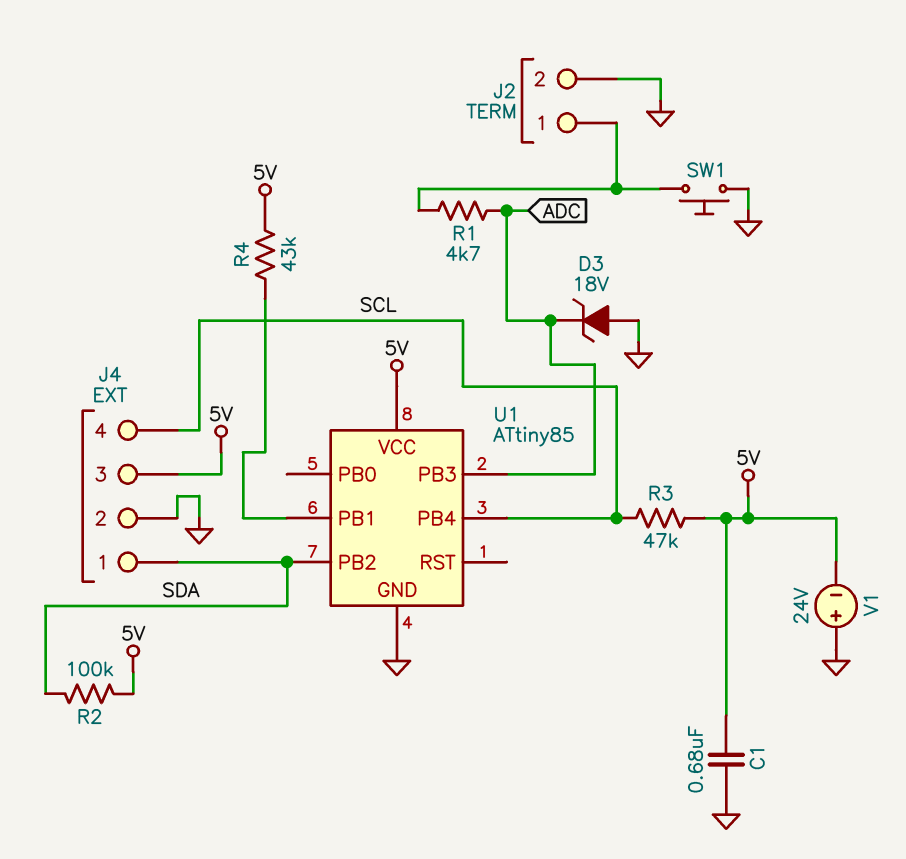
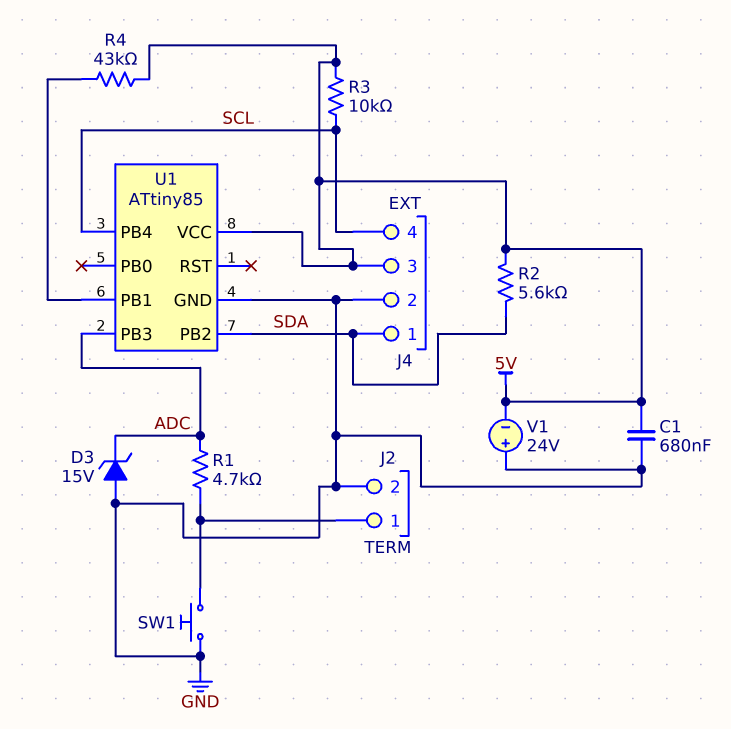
D3: zener 18V (A GND, K ADC) -> zener 15V (A GND, K ADC)
R2: 100k (5V, SDA) -> 5.6k (5V, SDA)
R3: 47k (5V, SCL) -> 10k (5V, SCL)

